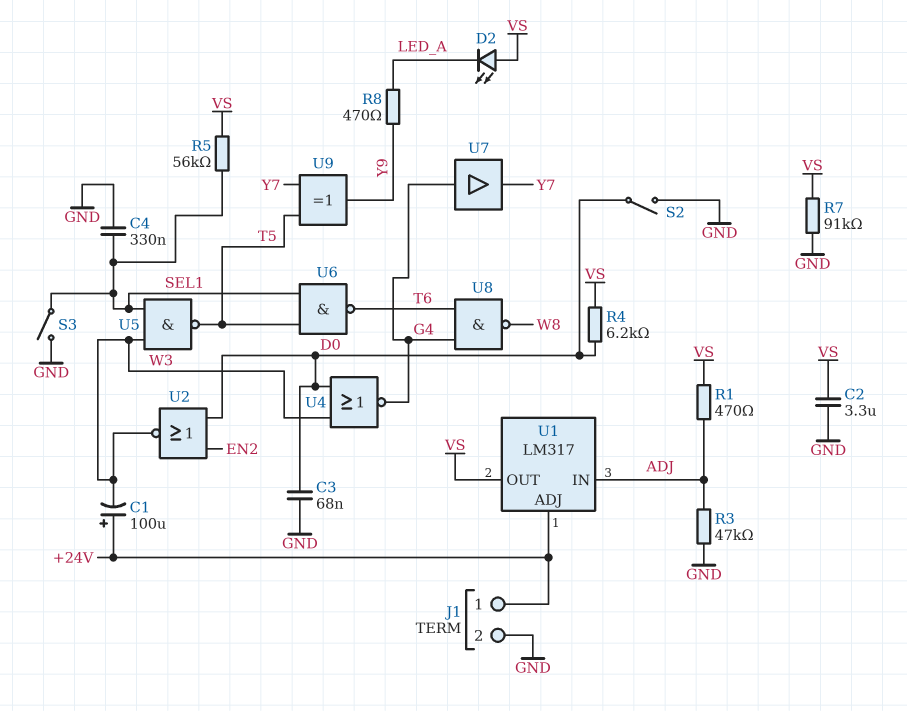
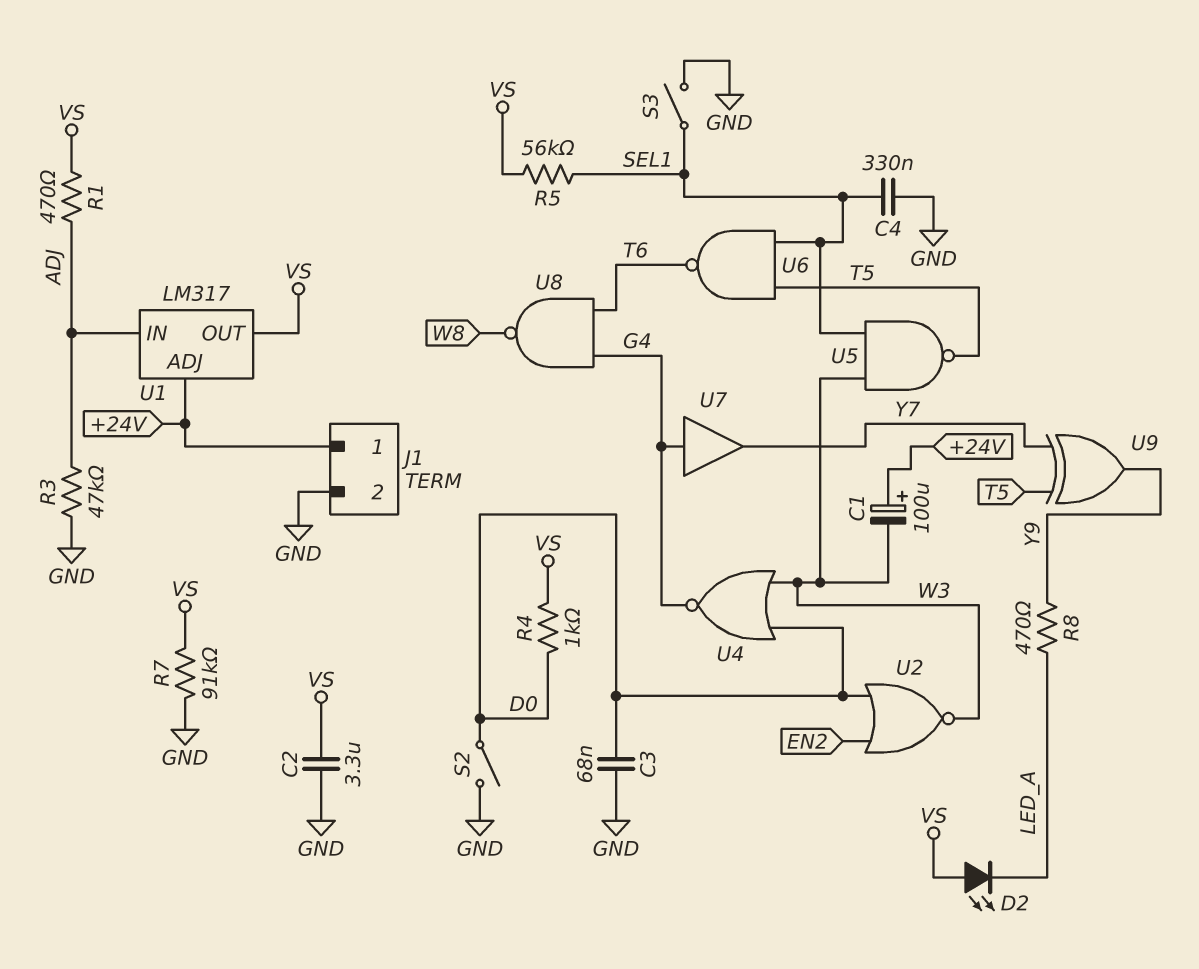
R4: 6.2k (D0, VS) -> 1k (D0, VS)

